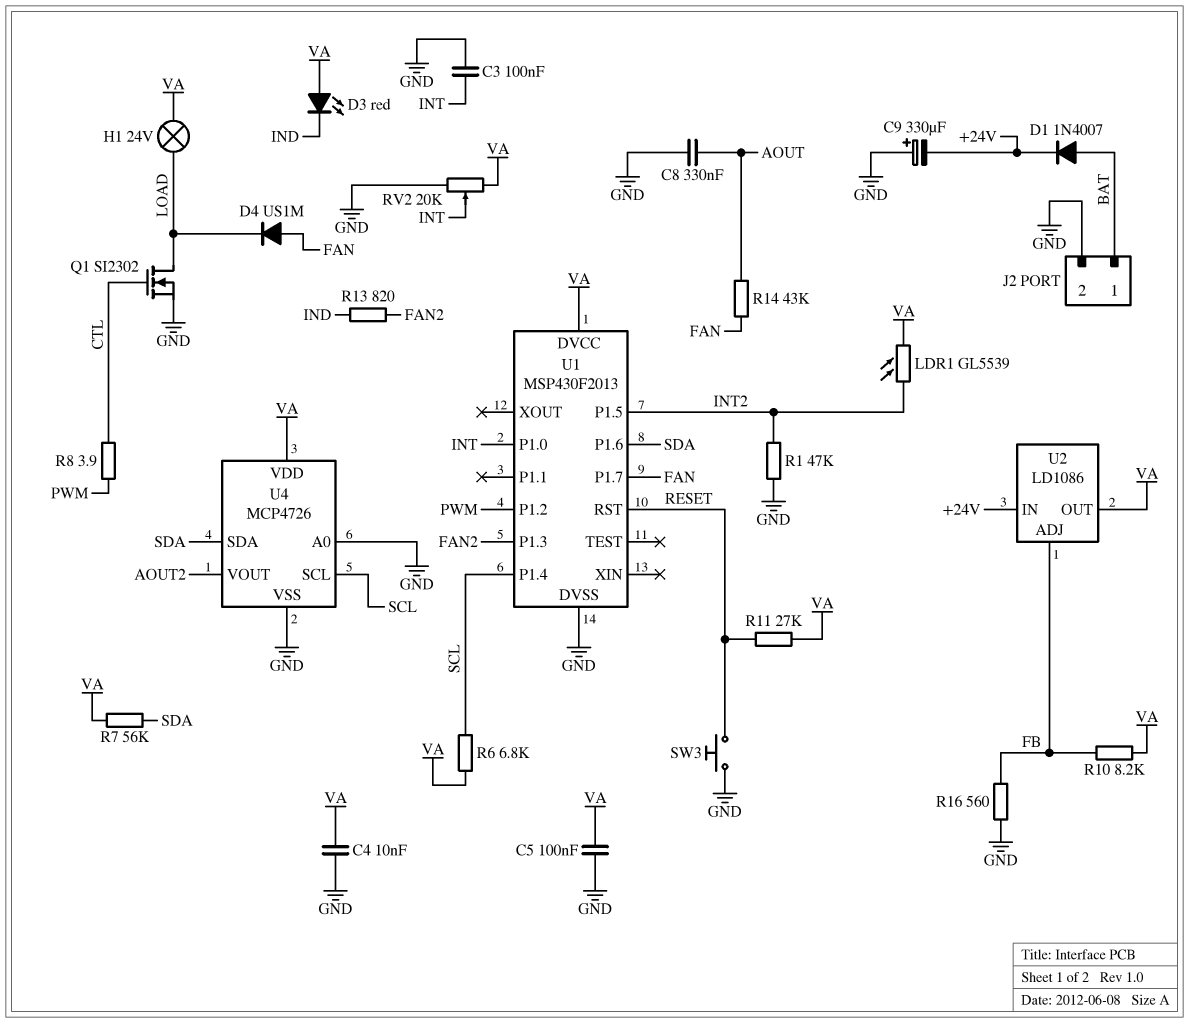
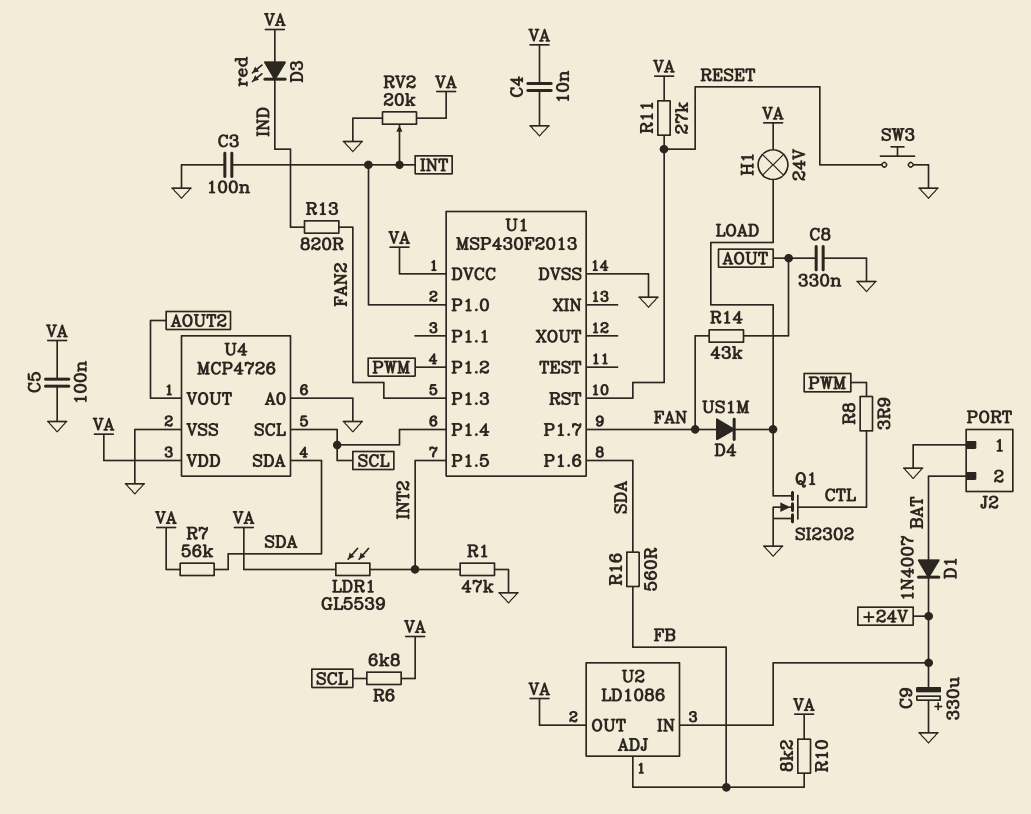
J2 pin 1: BAT -> GND
J2 pin 2: GND -> BAT
R16: 560 (FB, GND) -> 560 (FB, SDA)

